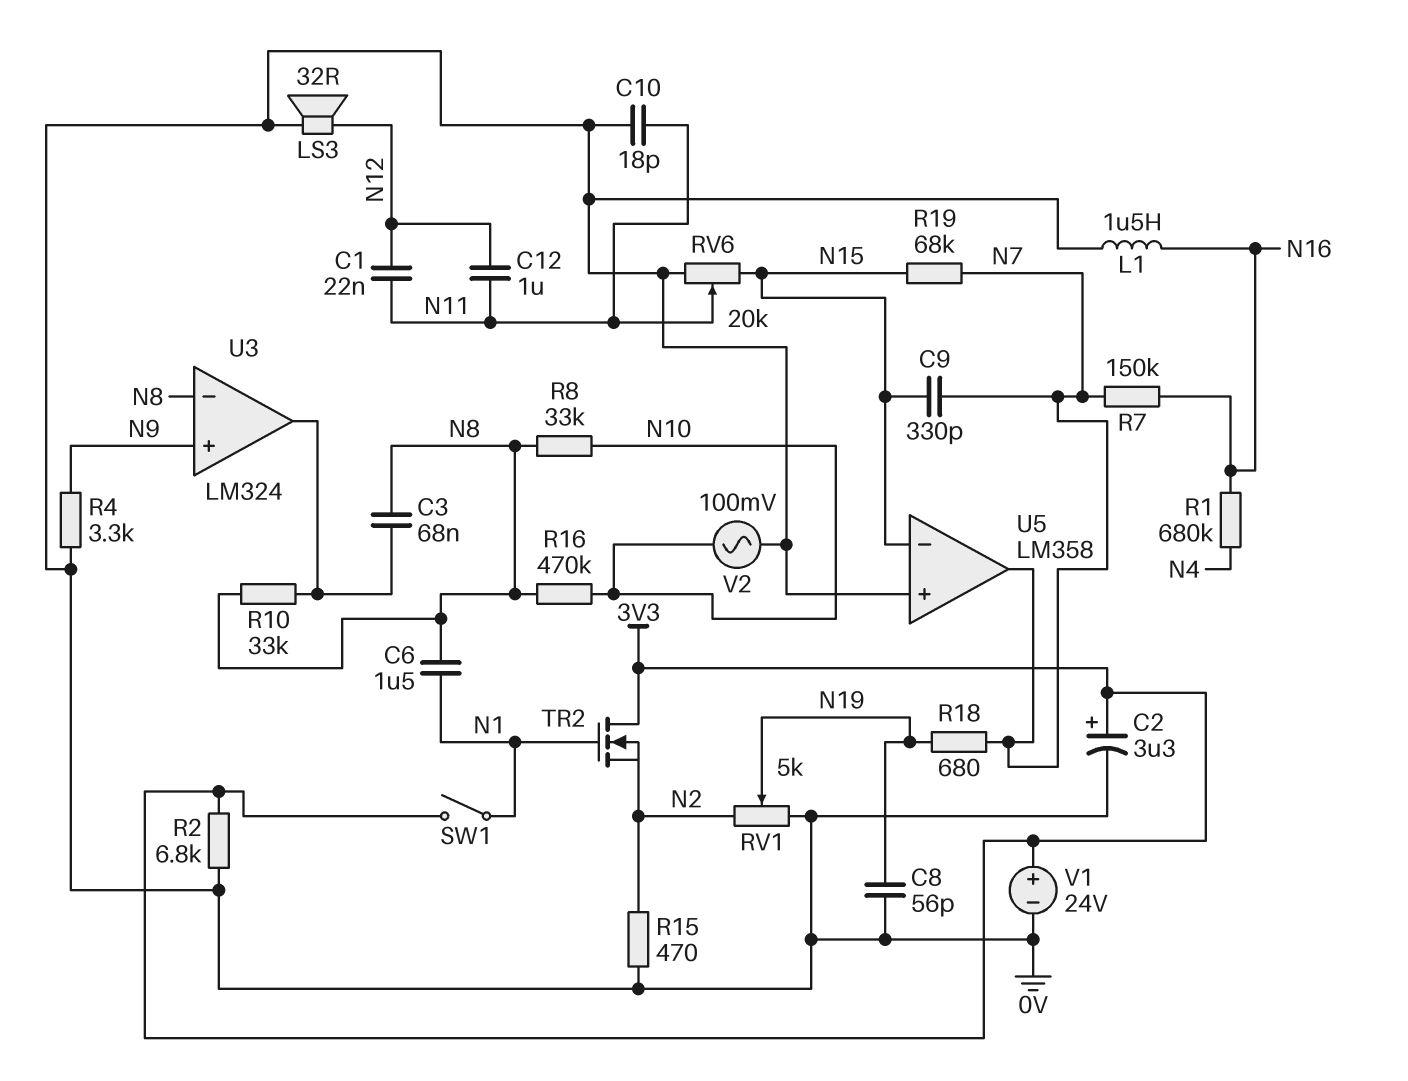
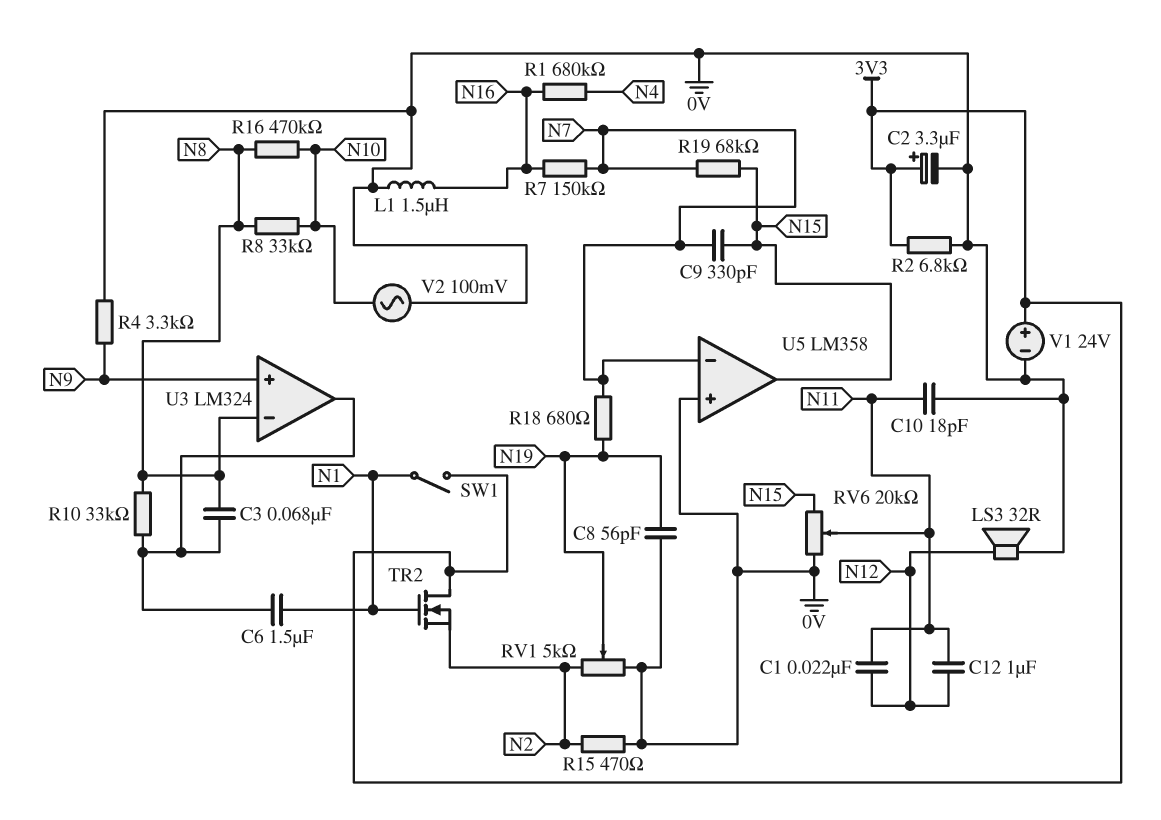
C6: 1.5uF (N1, N8) -> 1.5uF (N1, U3/out)
U5 pin in-: N15 -> N7
U5 pin out: N7 -> N15

